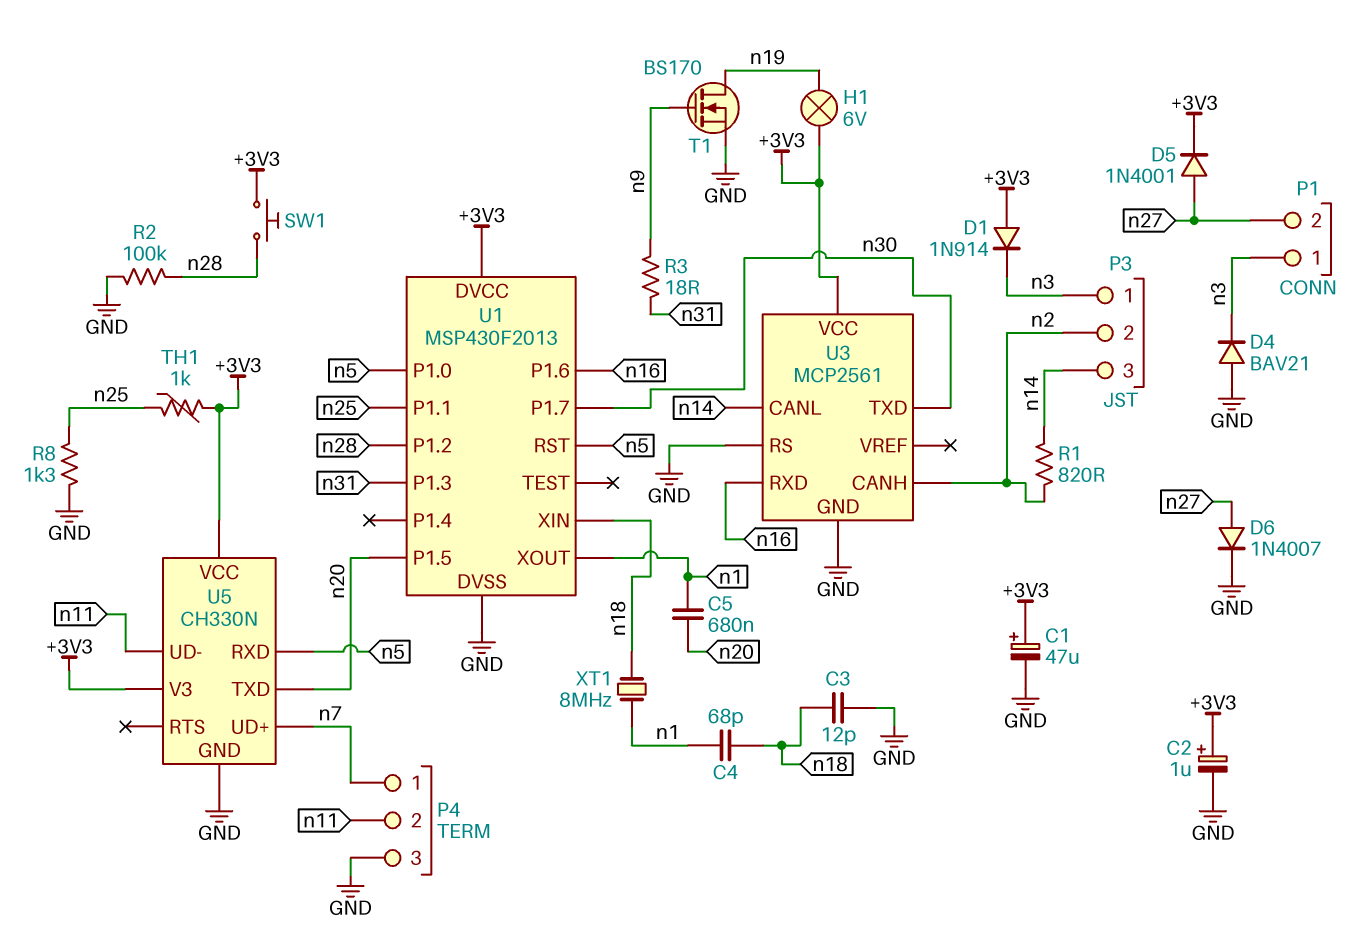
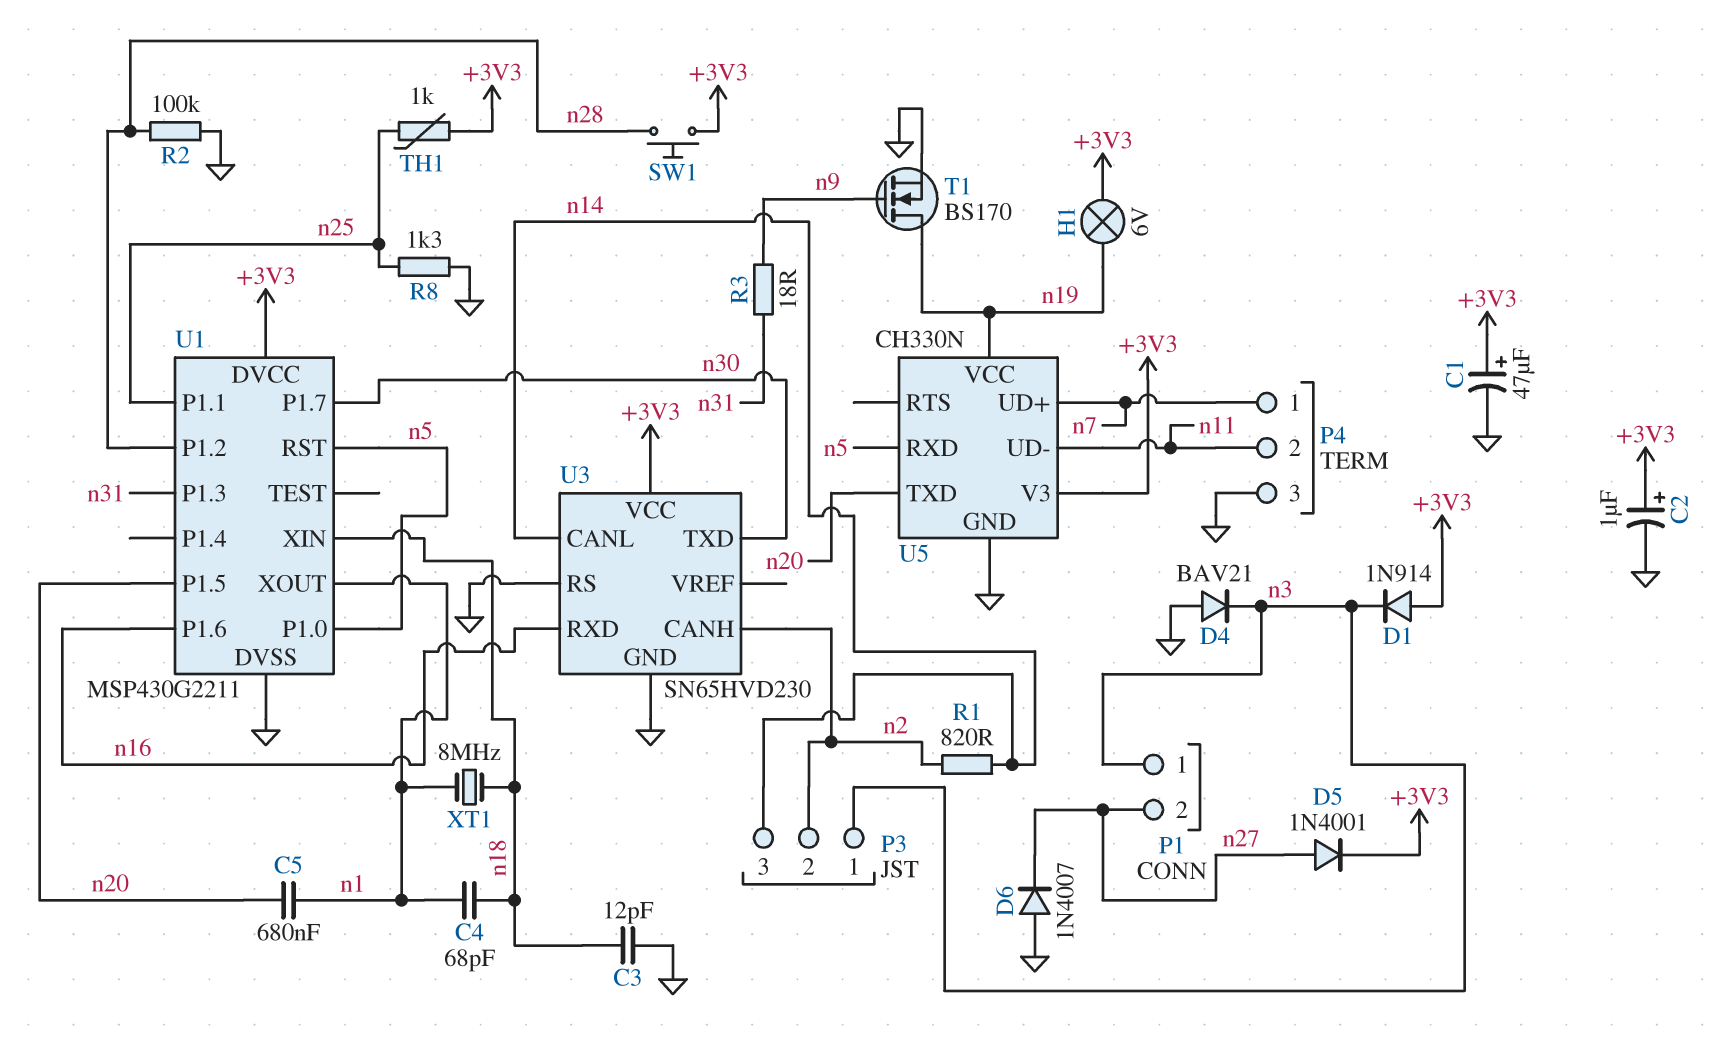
D6: diode 1N4007 (A n27, K GND) -> diode 1N4007 (A GND, K n27)
U1: MSP430F2013 -> MSP430G2211
U3: MCP2561 -> SN65HVD230
U5 pin VCC: +3V3 -> n19

